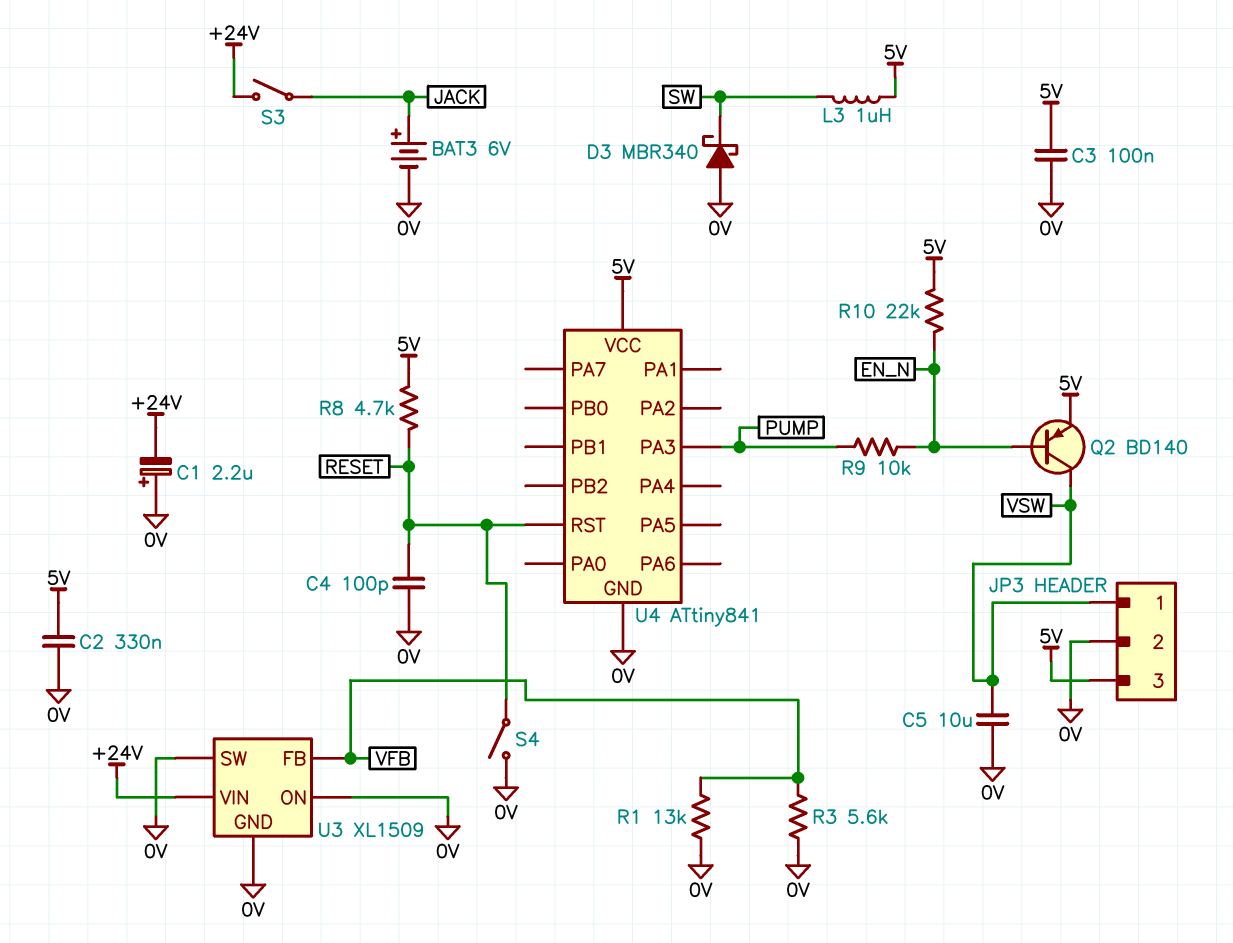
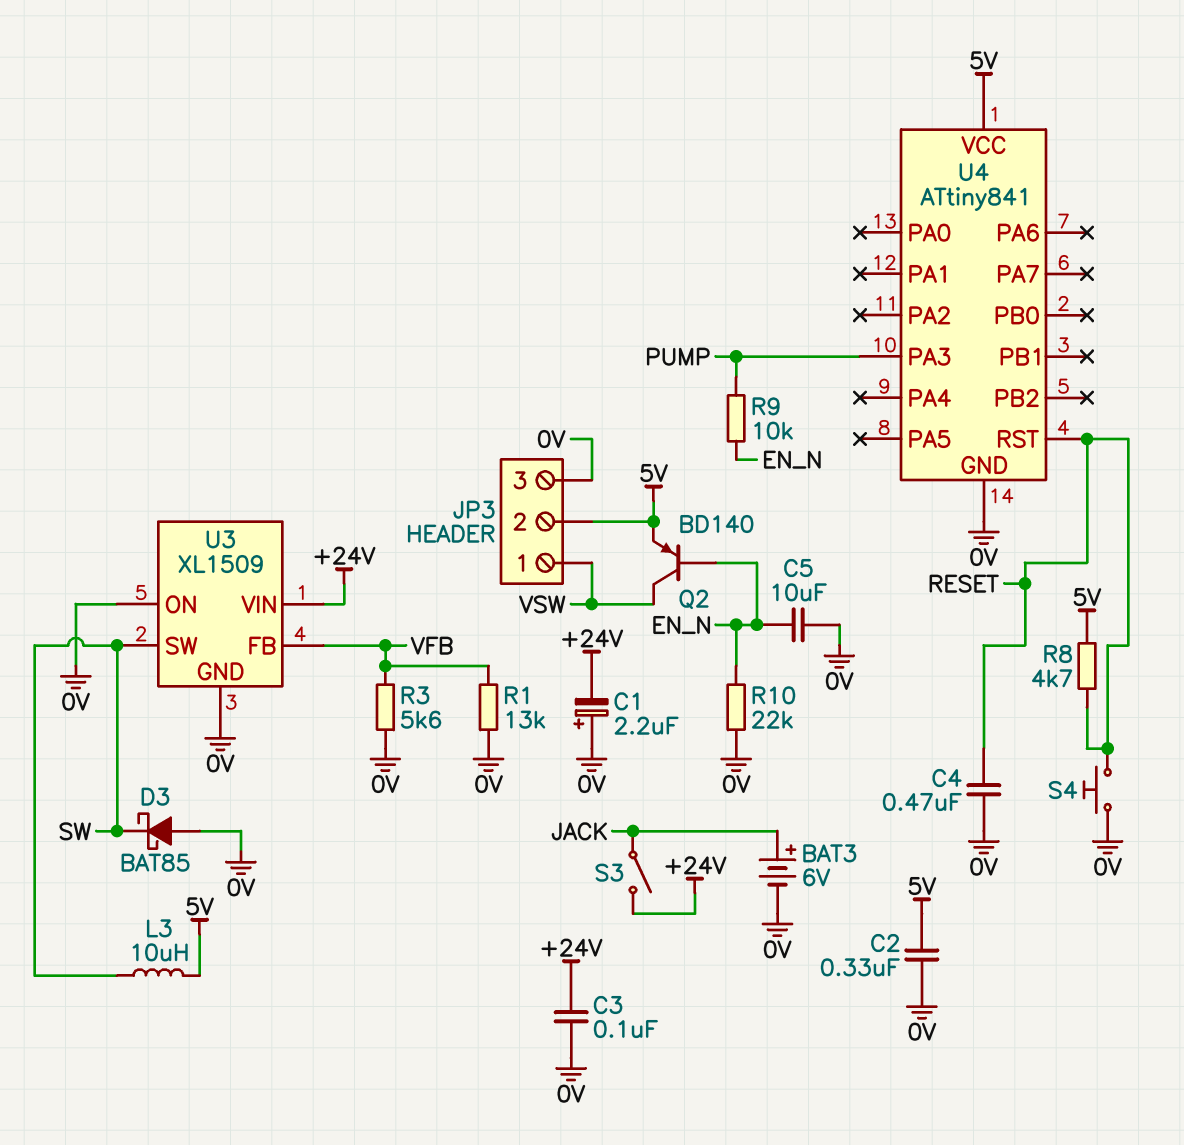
C3: 100nF (0V, 5V) -> 100nF (+24V, 0V)
C4: 100pF (0V, RESET) -> 470nF (0V, RESET)
C5: 10uF (0V, VSW) -> 10uF (0V, EN_N)
D3: schottky MBR340 (A 0V, K SW) -> schottky BAT85 (A 0V, K SW)
JP3 pin 2: 0V -> 5V
JP3 pin 3: 5V -> 0V
L3: 1uH (5V, SW) -> 10uH (5V, SW)
R10: 22k (5V, EN_N) -> 22k (0V, EN_N)
S4: switch (0V, RESET) -> button (0V, RESET)
U3 pin SW: 0V -> SW

